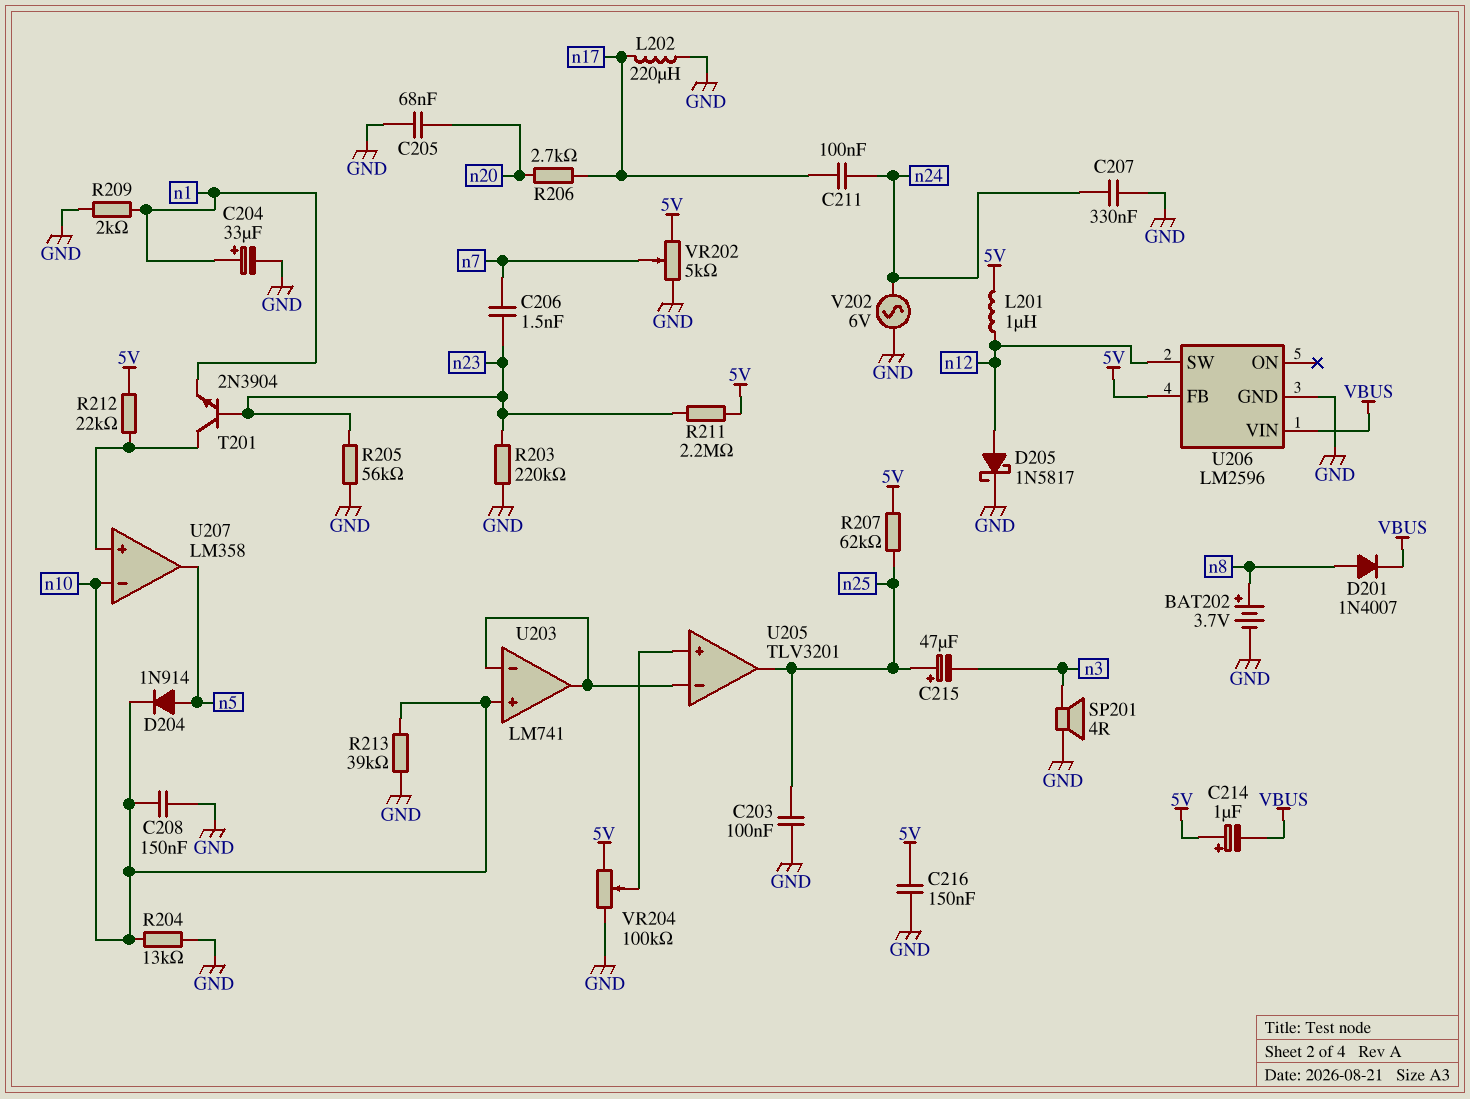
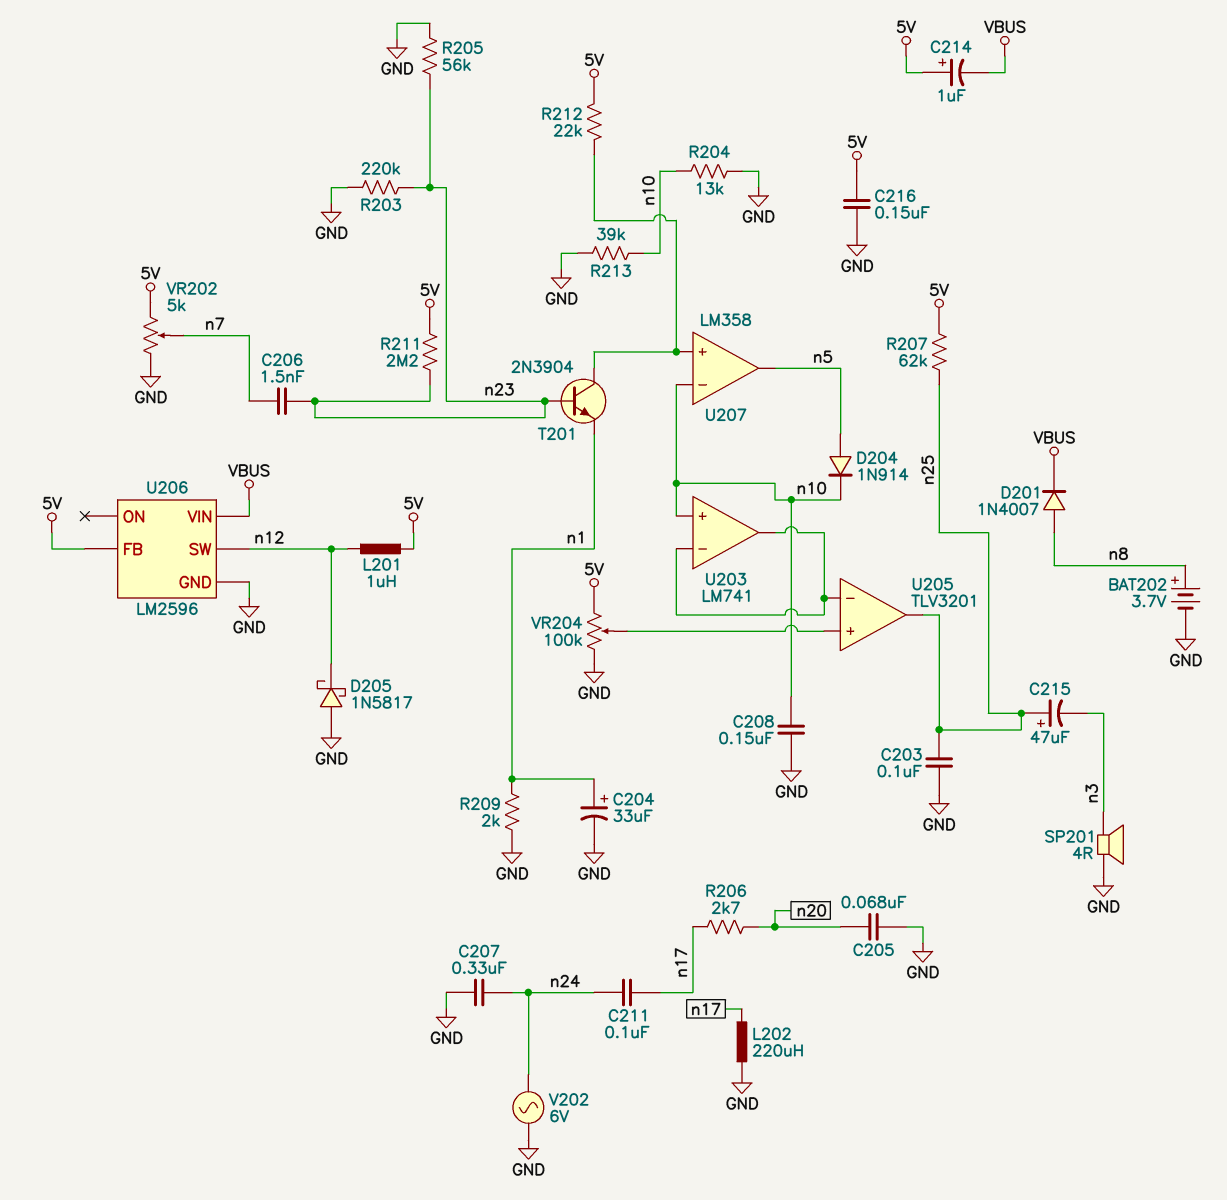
D205: schottky 1N5817 (A n12, K GND) -> schottky 1N5817 (A GND, K n12)

